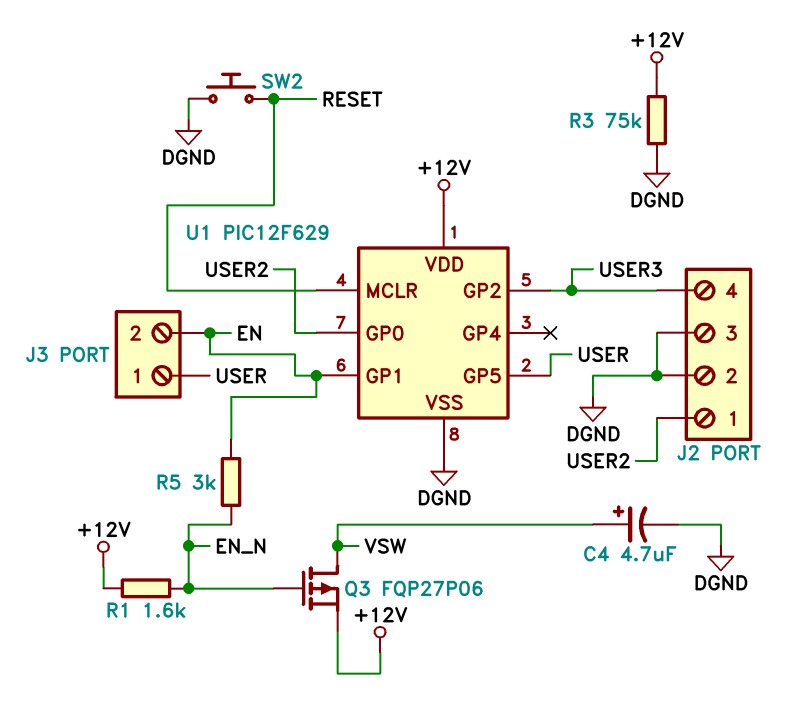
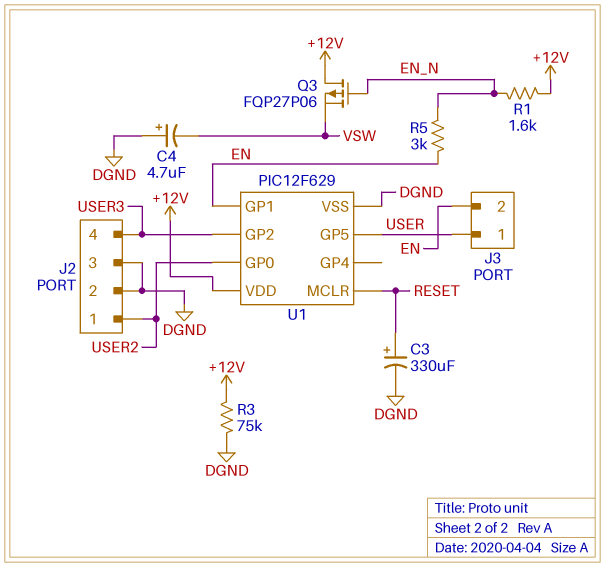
C3: none -> 330uF (plus RESET, minus DGND)
C4: 4.7uF (plus VSW, minus DGND) -> 4.7uF (plus DGND, minus VSW)
Q3: PMOS FQP27P06 (G EN_N, D VSW, S +12V) -> PMOS FQP27P06 (G EN_N, D +12V, S VSW)
SW2: button (DGND, RESET) -> none

